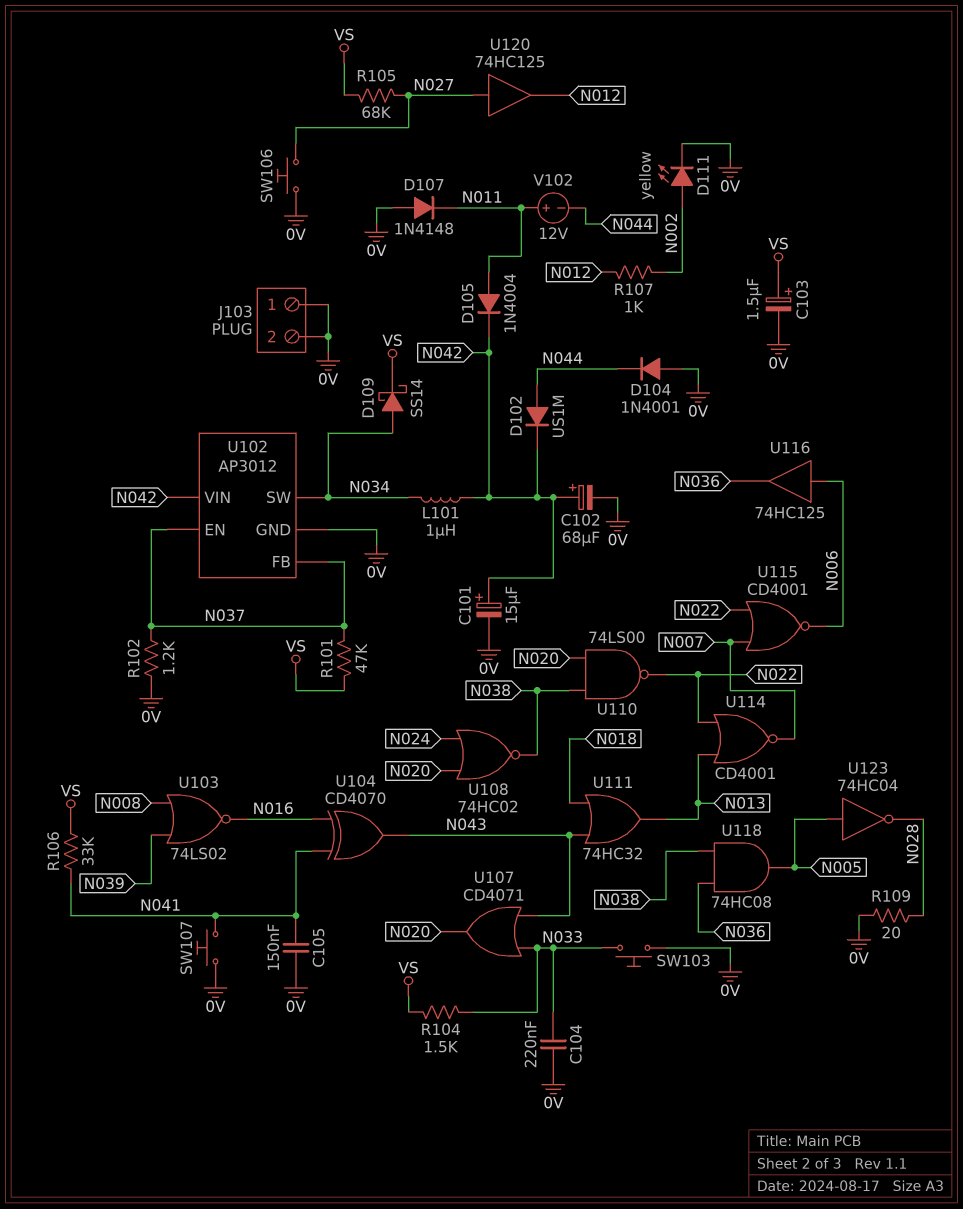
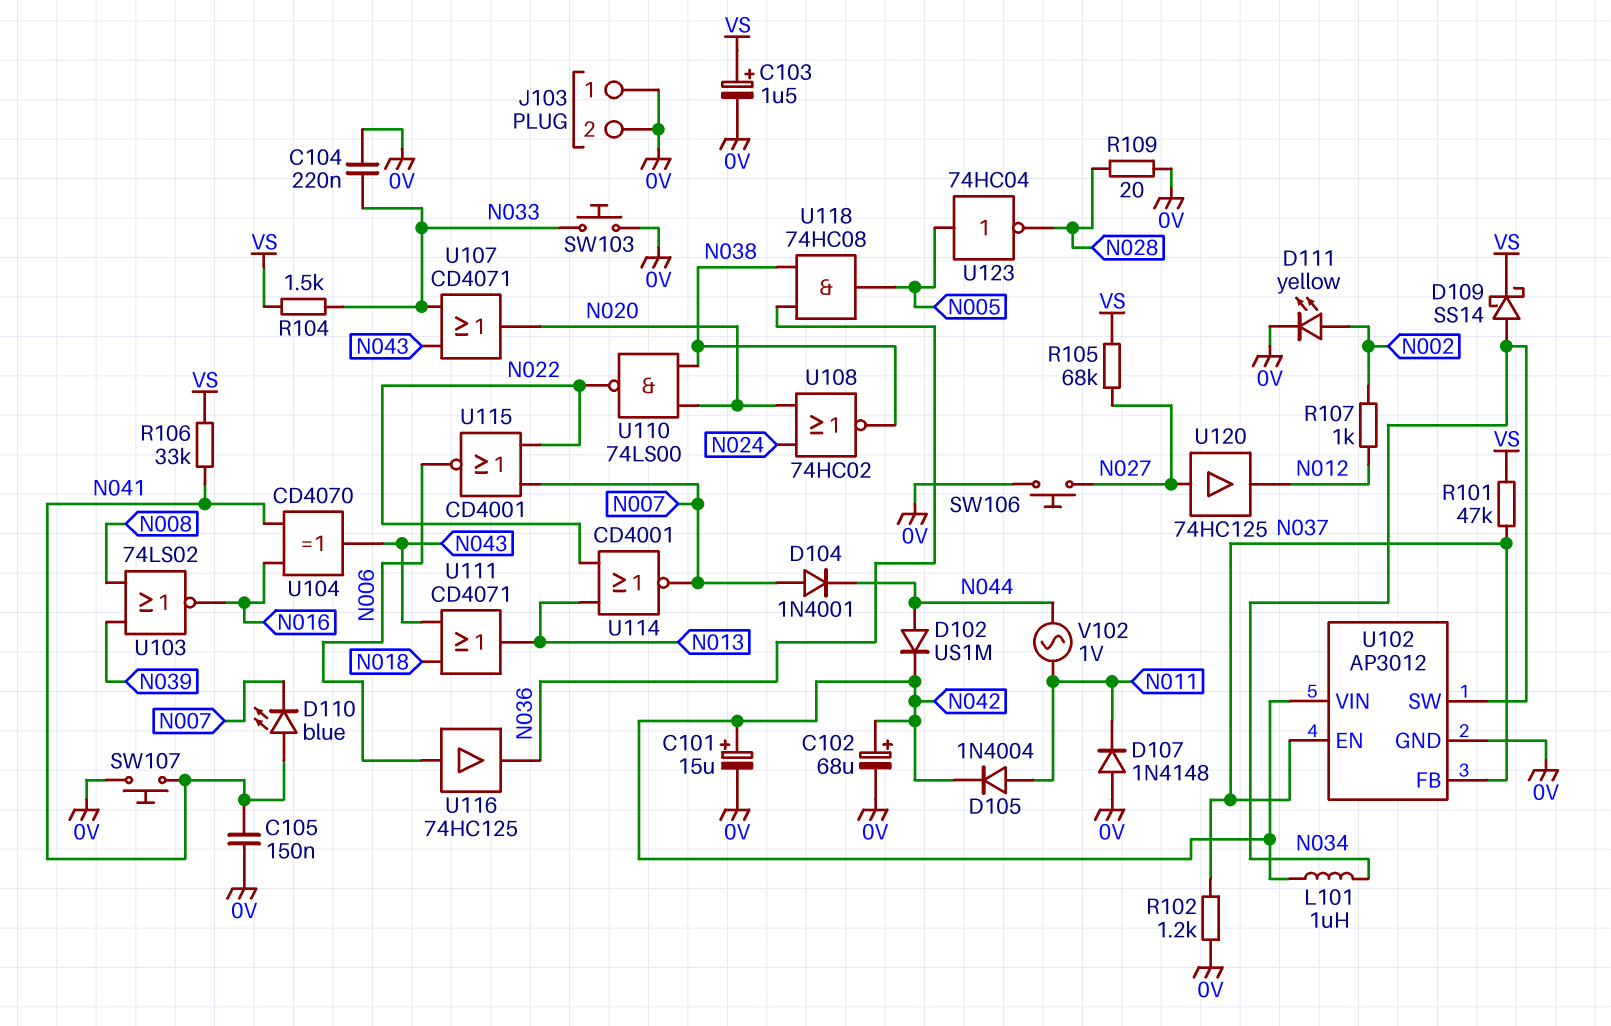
D104: diode 1N4001 (A 0V, K N044) -> diode 1N4001 (A N007, K N044)
D110: none -> LED blue (A N041, K N007)
U111: OR 74HC32 (in N018, in N043, out N013) -> OR CD4071 (in N018, in N043, out N013)
V102: 12V (plus N011, minus N044) -> AC 1V (N011, N044)

